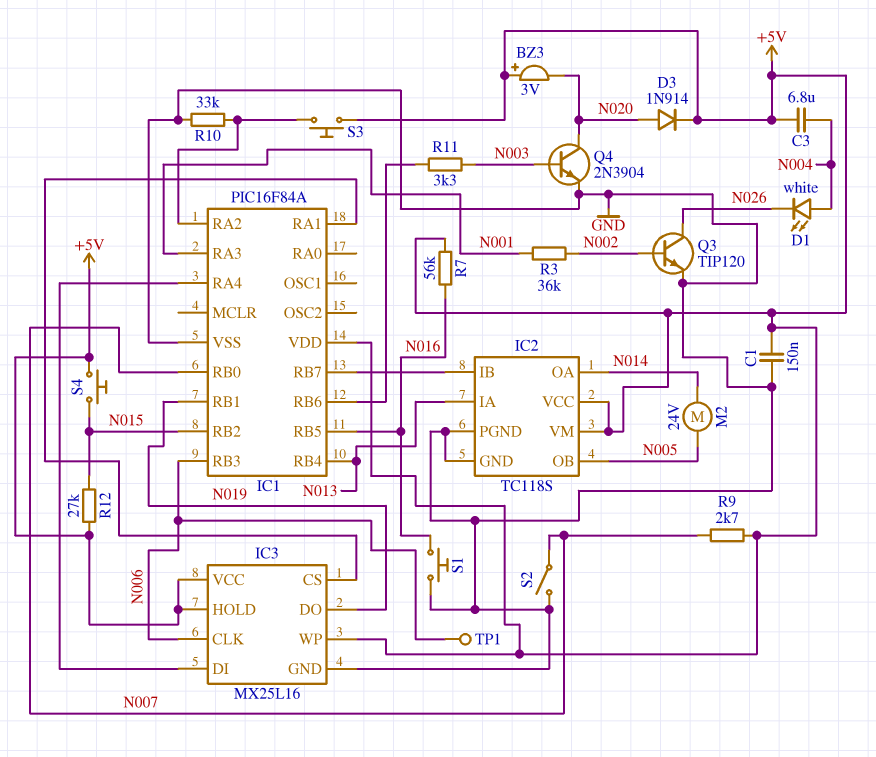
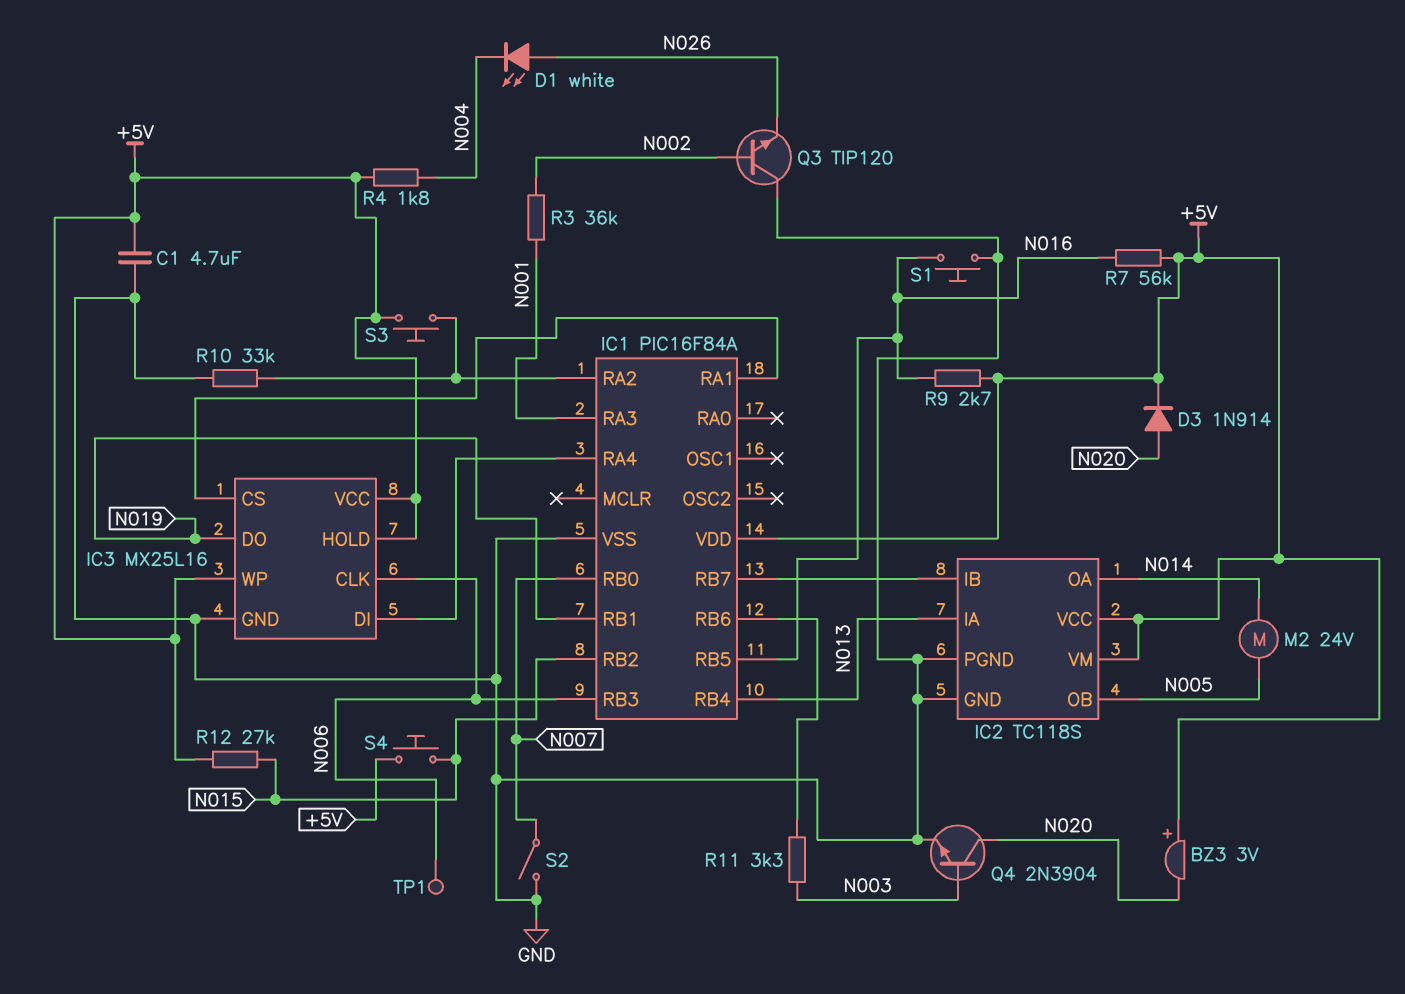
C1: 150nF (+5V, GND) -> 4.7uF (+5V, GND)
C3: 6.8uF (+5V, N004) -> none
D1: LED white (A N004, K N026) -> LED white (A N026, K N004)
Q3: NPN TIP120 (B N002, C N026, E GND) -> NPN TIP120 (B N002, C GND, E N026)
R4: none -> 1.8k (+5V, N004)
R9: 2.7k (+5V, N007) -> 2.7k (+5V, N016)

